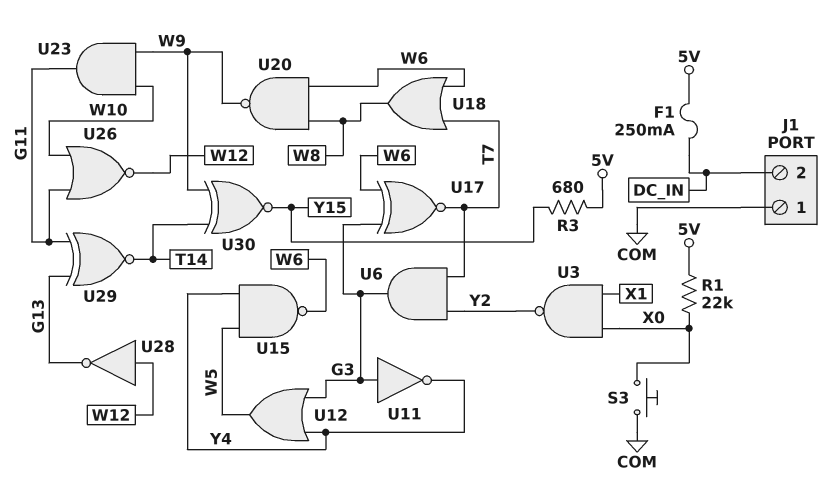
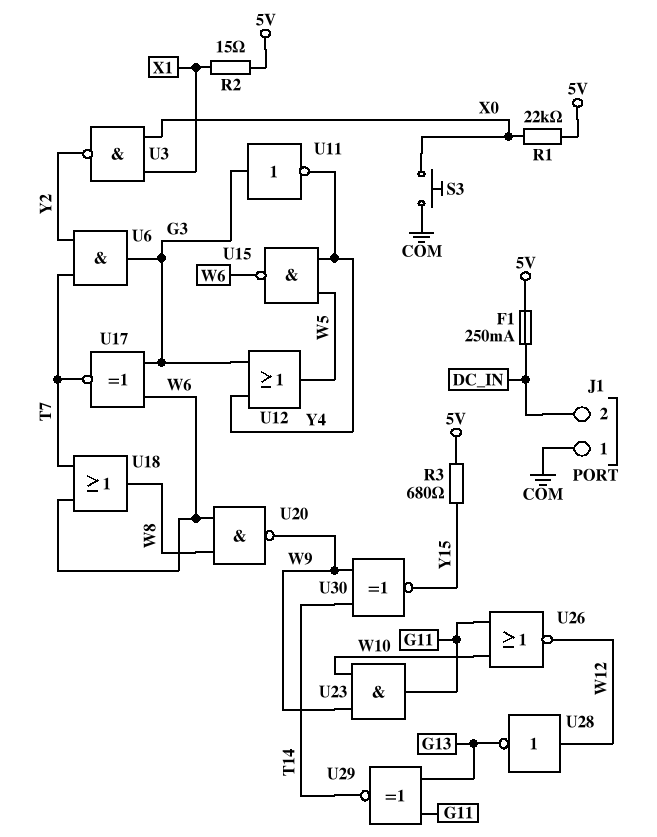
R2: none -> 15 (5V, X1)

